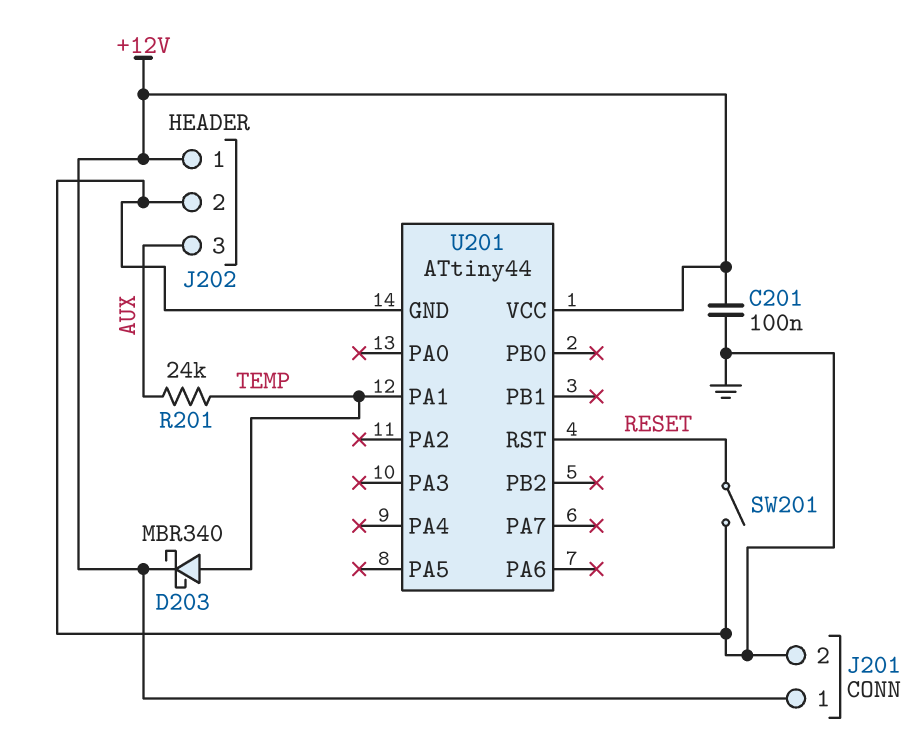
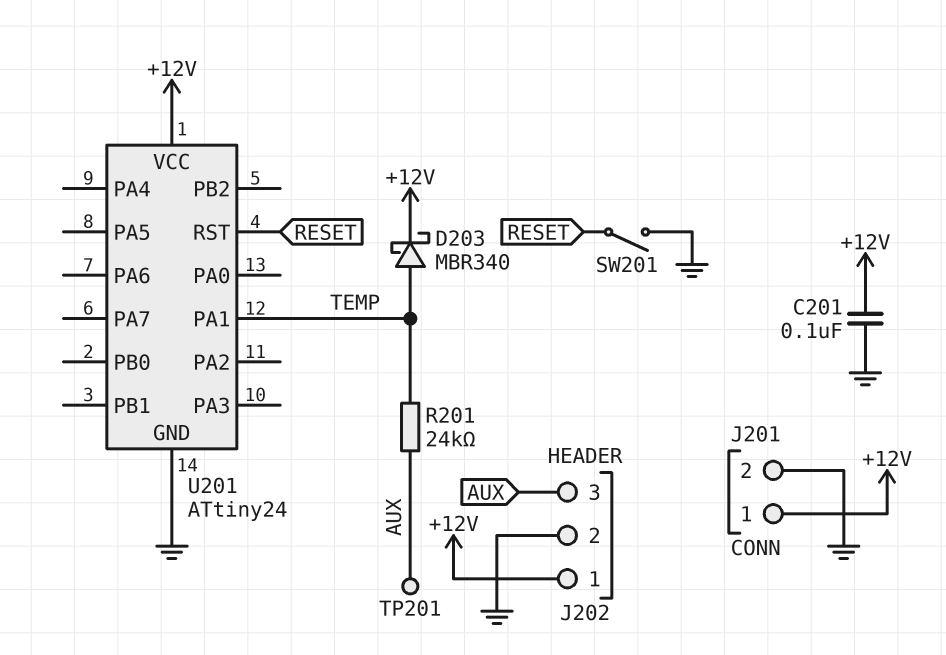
TP201: none -> test point (AUX)
U201: ATtiny44 -> ATtiny24

